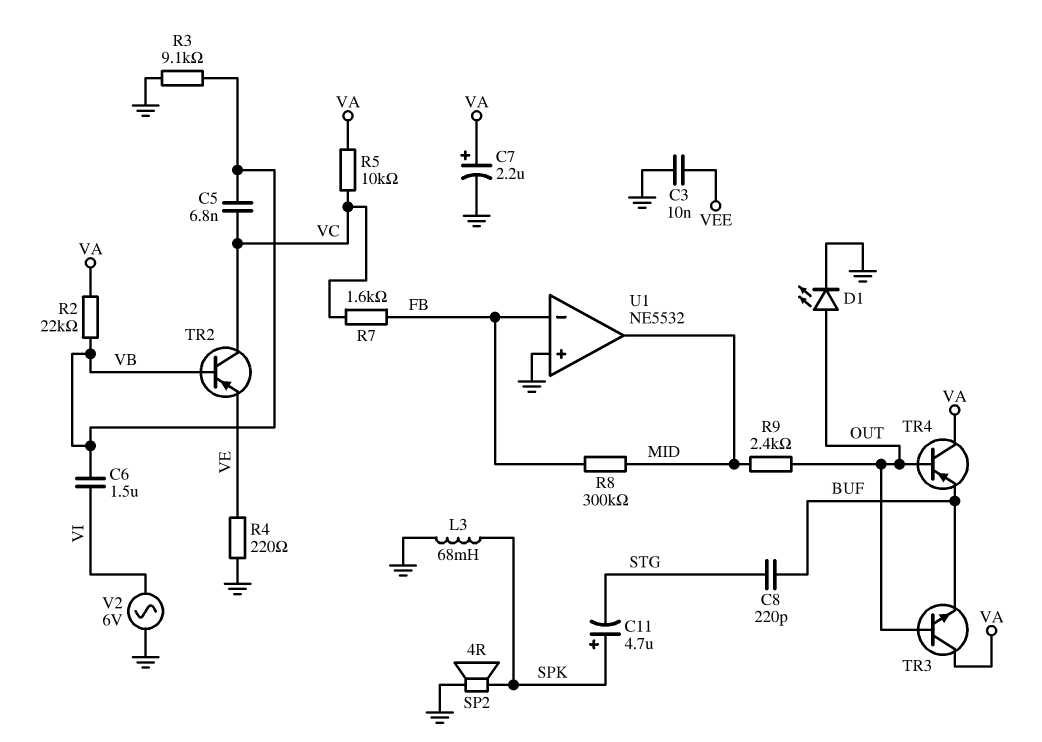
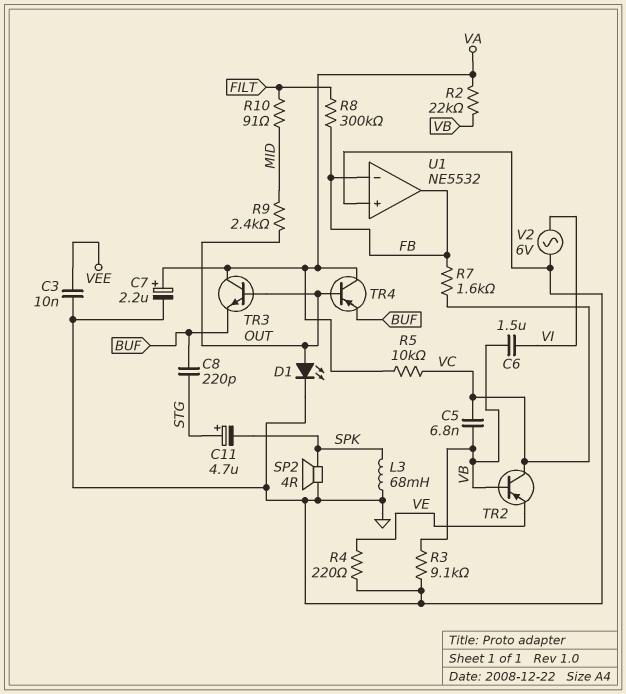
C11: 4.7uF (plus SPK, minus STG) -> 4.7uF (plus STG, minus SPK)
R8: 300k (FB, MID) -> 300k (FB, FILT)
R10: none -> 91 (FILT, MID)
U1 pin out: MID -> FB

